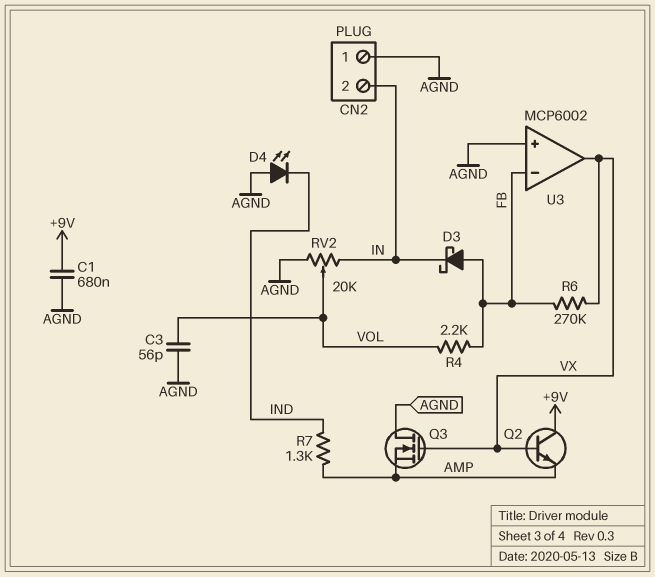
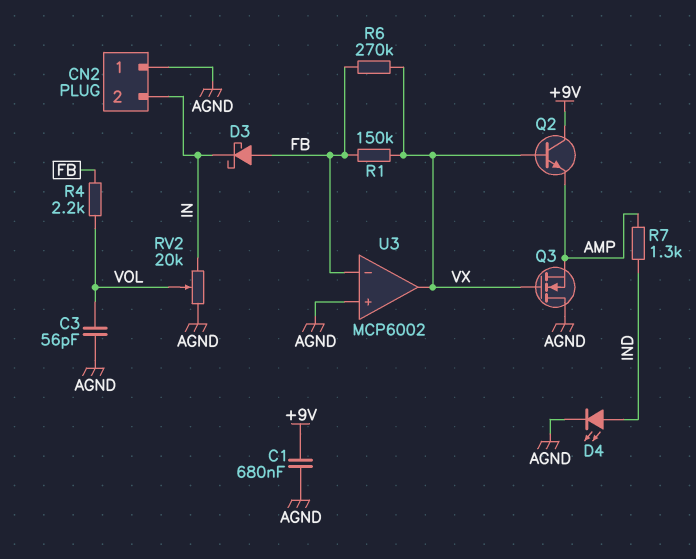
D4: LED (A AGND, K IND) -> LED (A IND, K AGND)
R1: none -> 150k (FB, VX)

